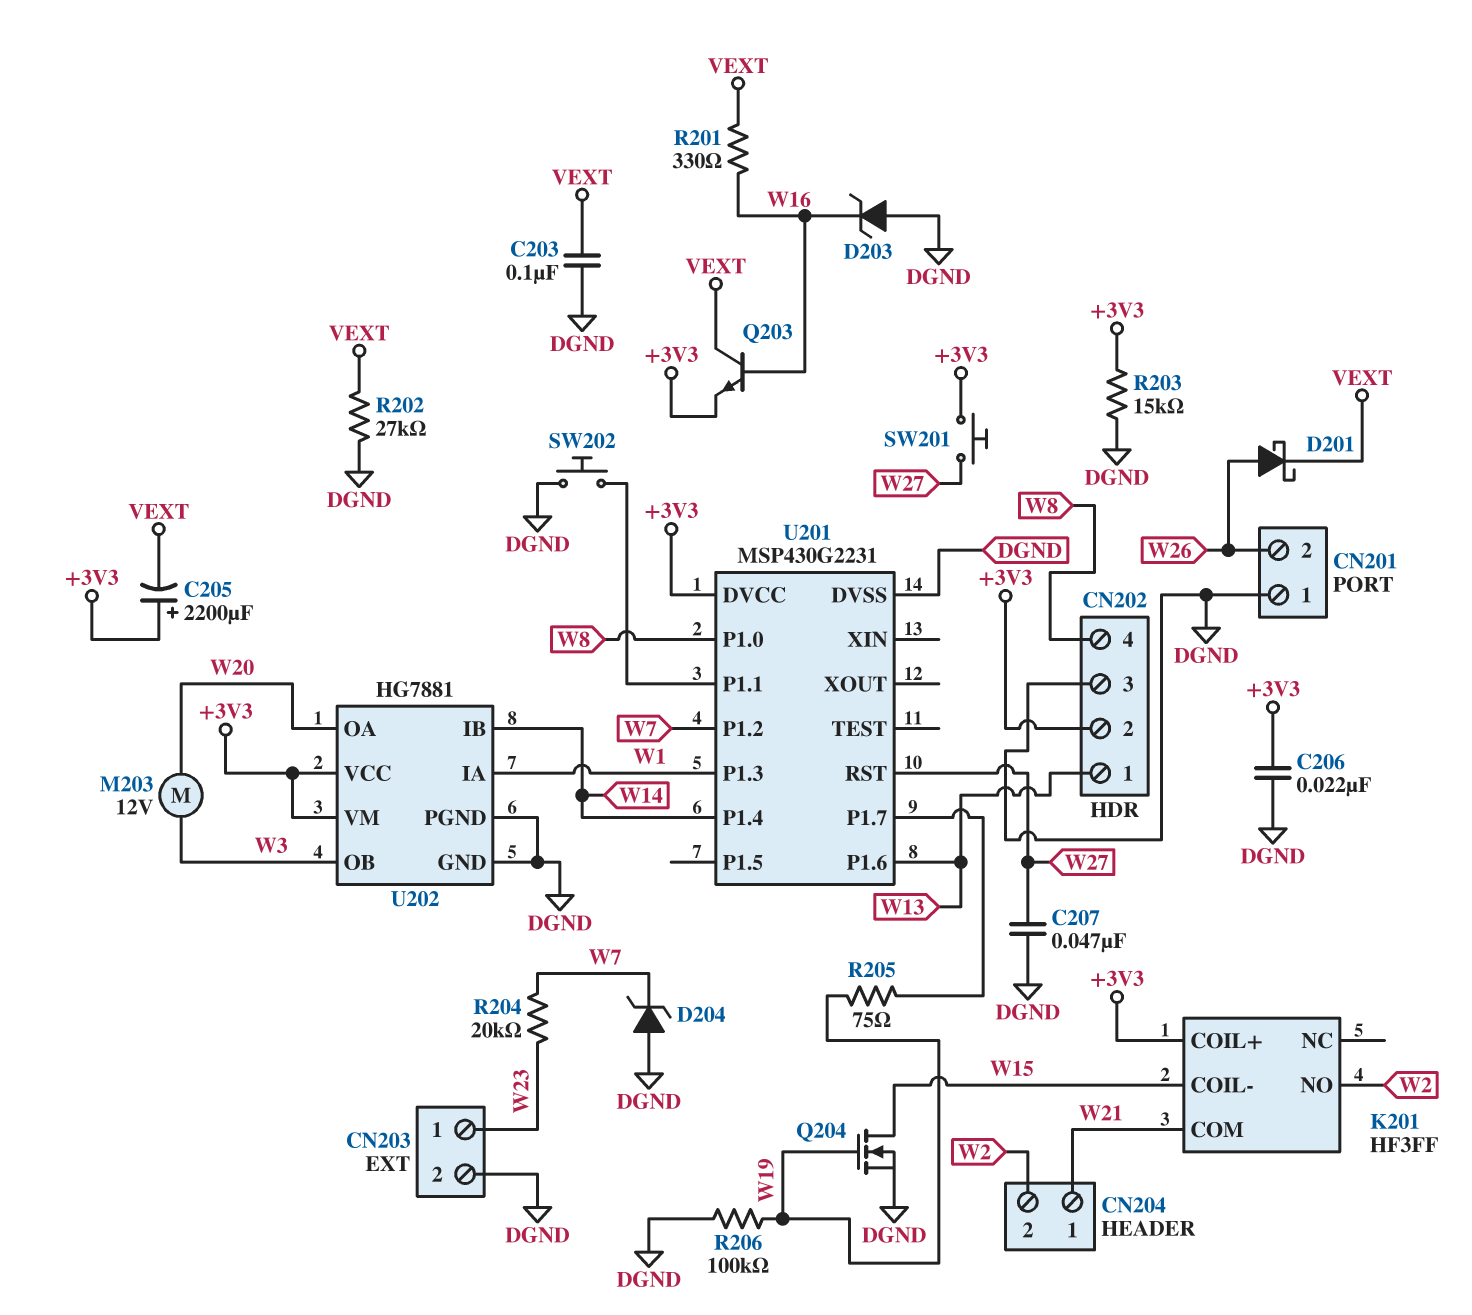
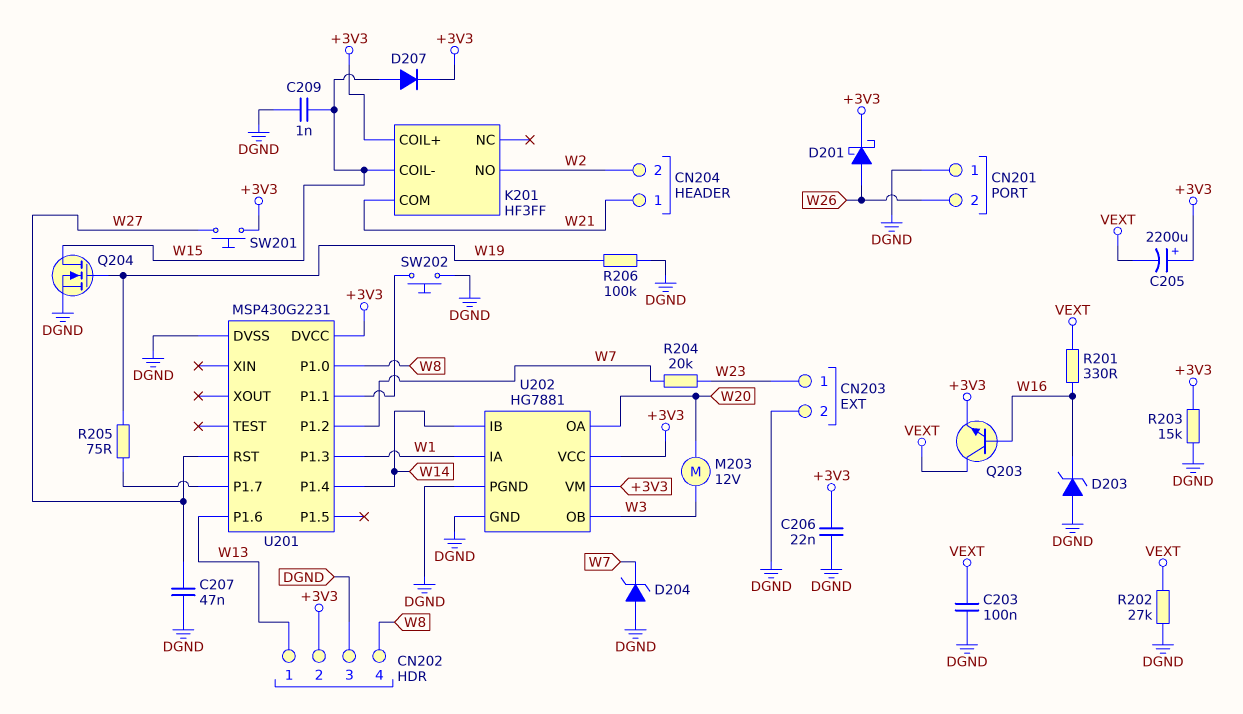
C209: none -> 1nF (DGND, W15)
D201: schottky (A W26, K VEXT) -> schottky (A W26, K +3V3)
D207: none -> diode (A W15, K +3V3)

